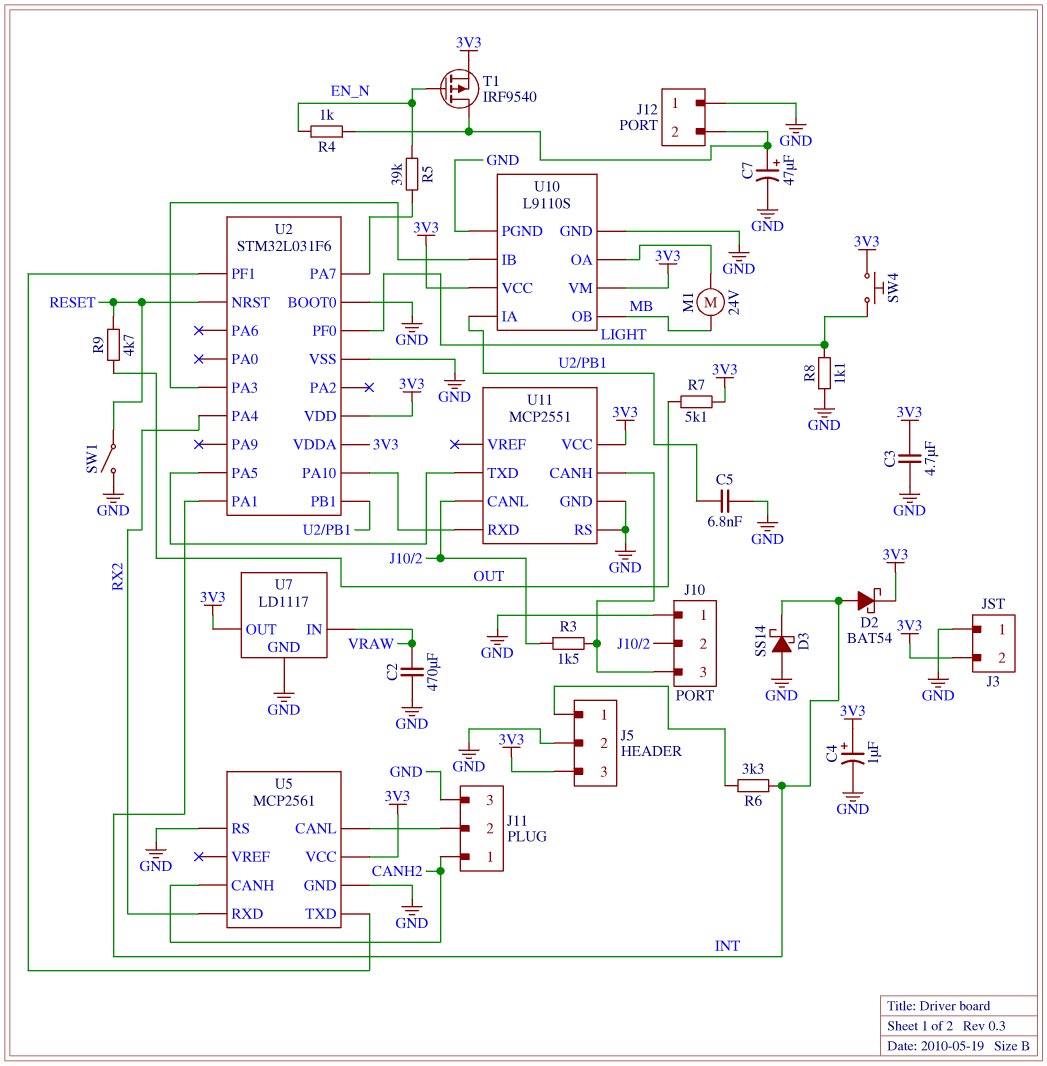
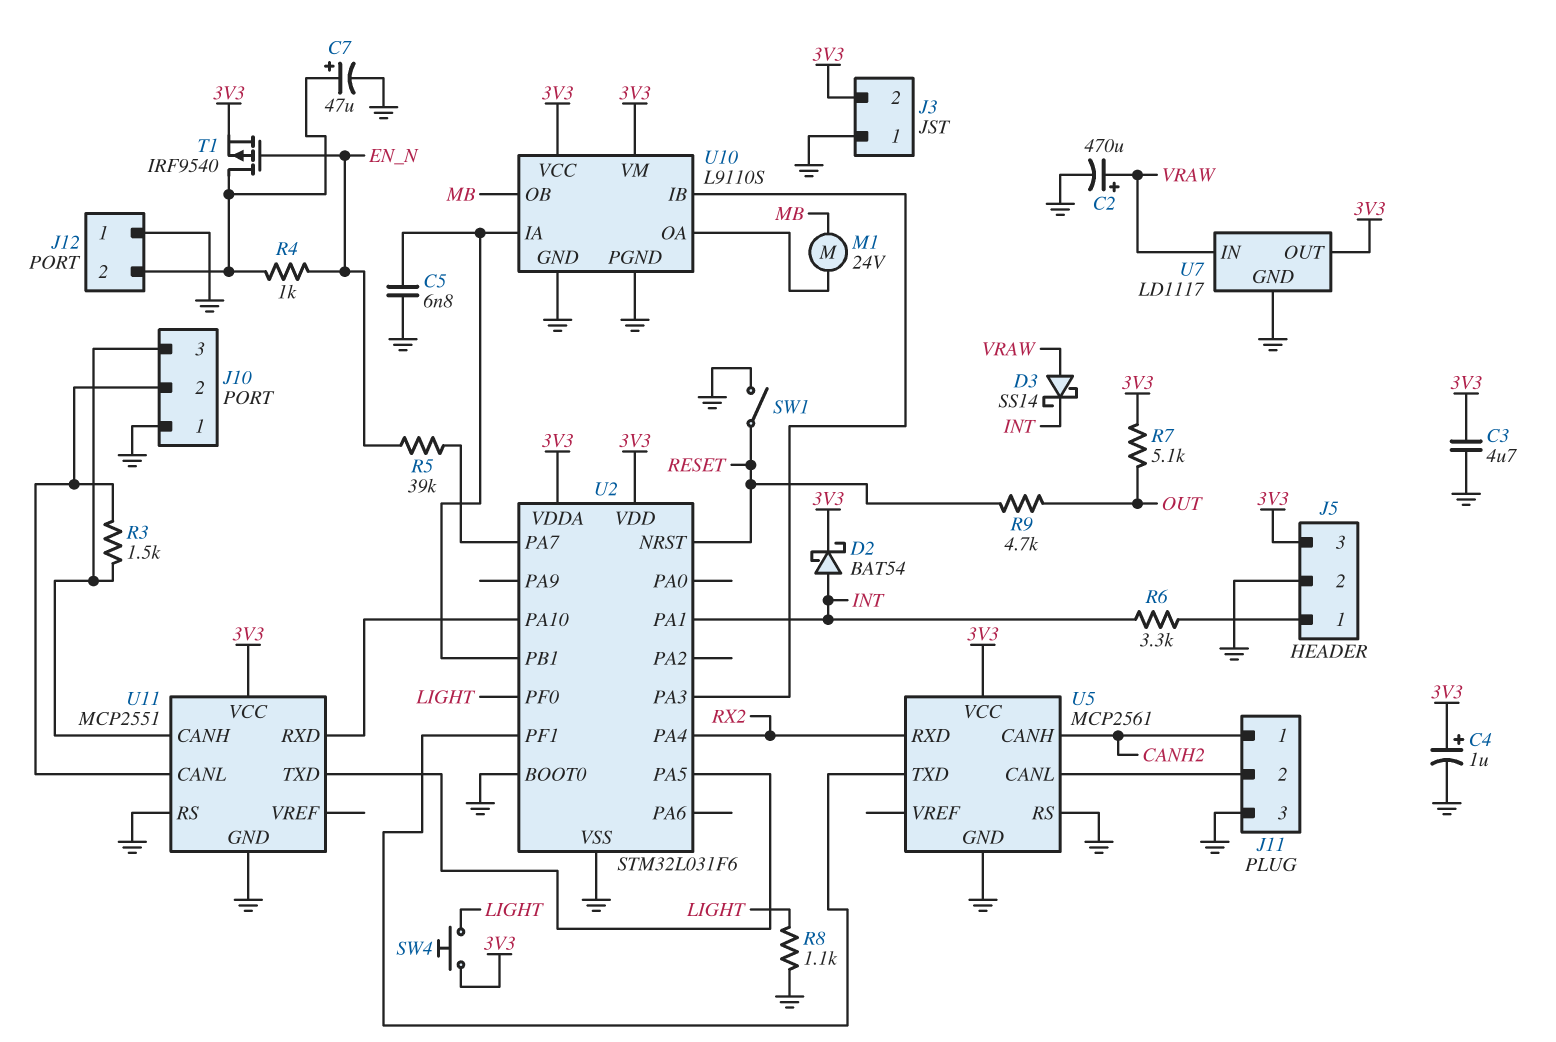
C2: 470uF (GND, VRAW) -> 470uF (plus VRAW, minus GND)
D3: schottky SS14 (A GND, K INT) -> schottky SS14 (A VRAW, K INT)

